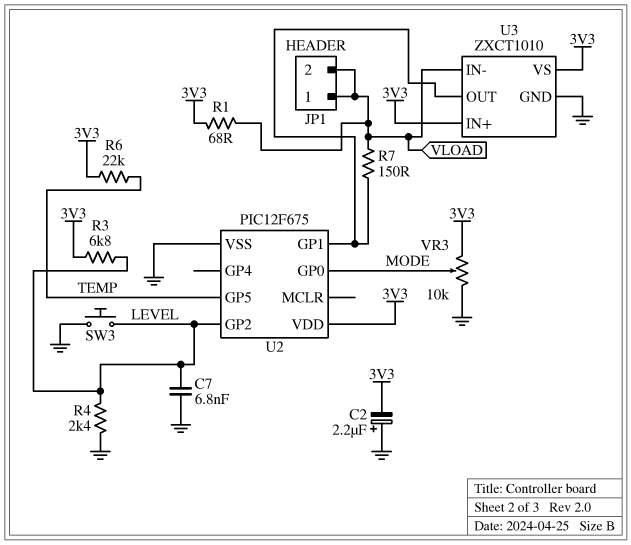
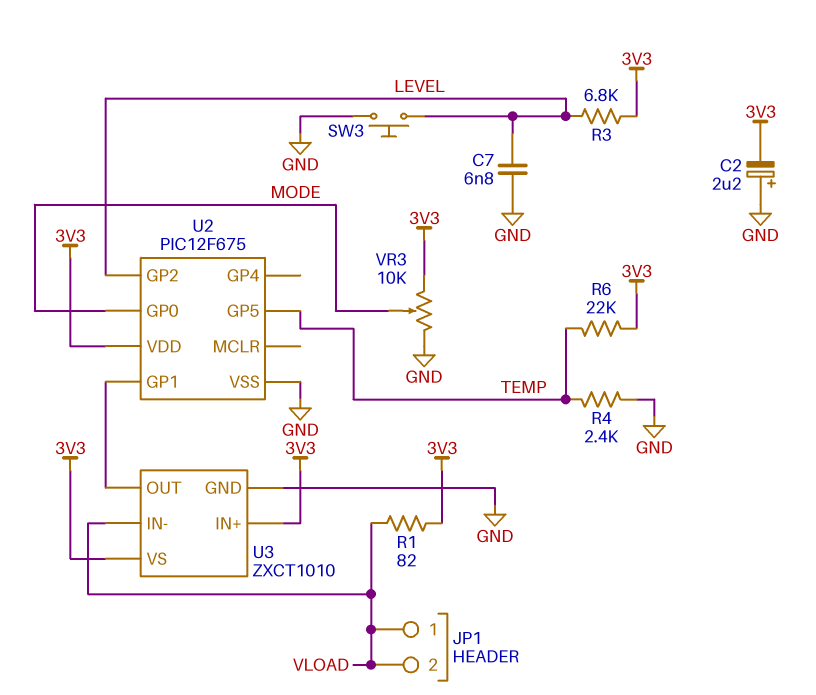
R1: 68 (3V3, VLOAD) -> 82 (3V3, VLOAD)
R4: 2.4k (GND, LEVEL) -> 2.4k (GND, TEMP)
R7: 150 (U2/GP1, VLOAD) -> none

